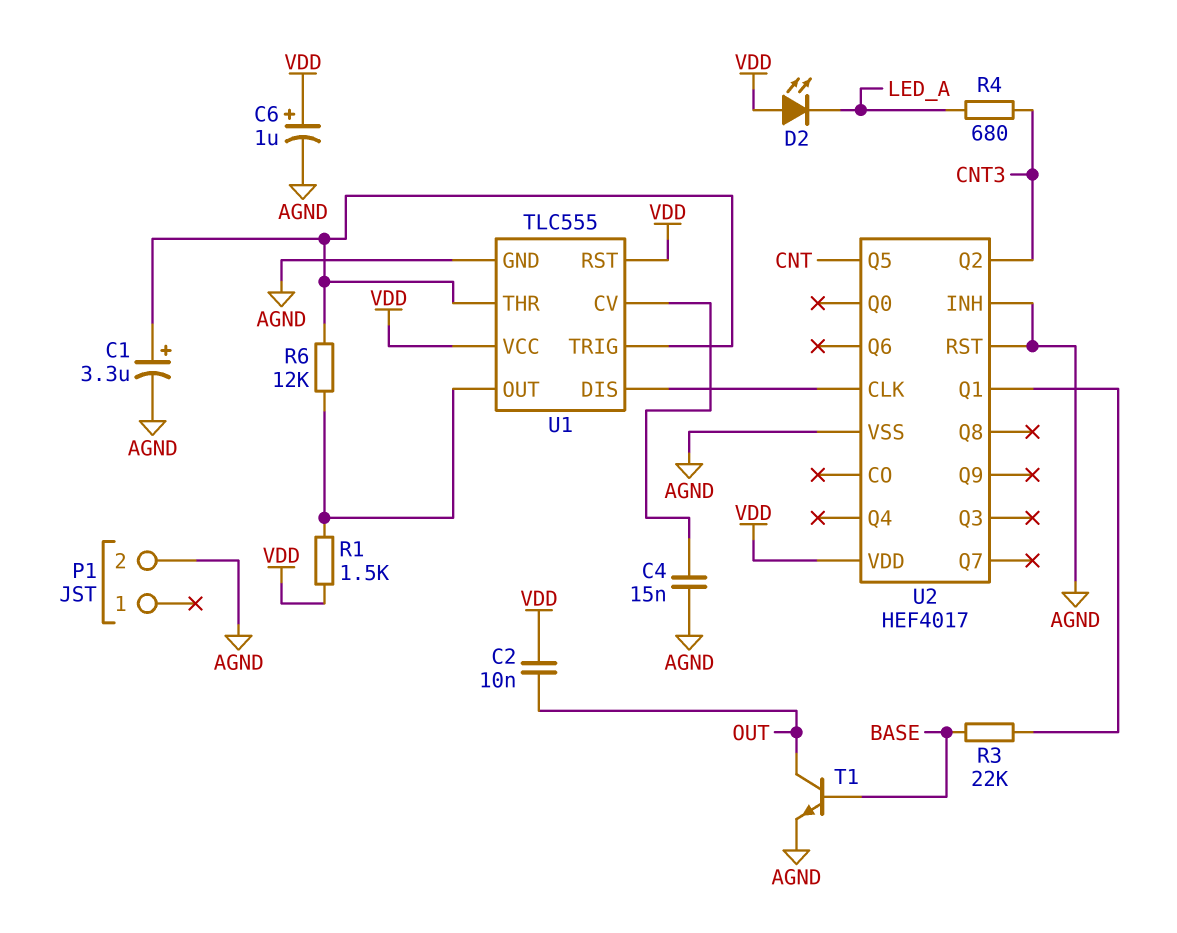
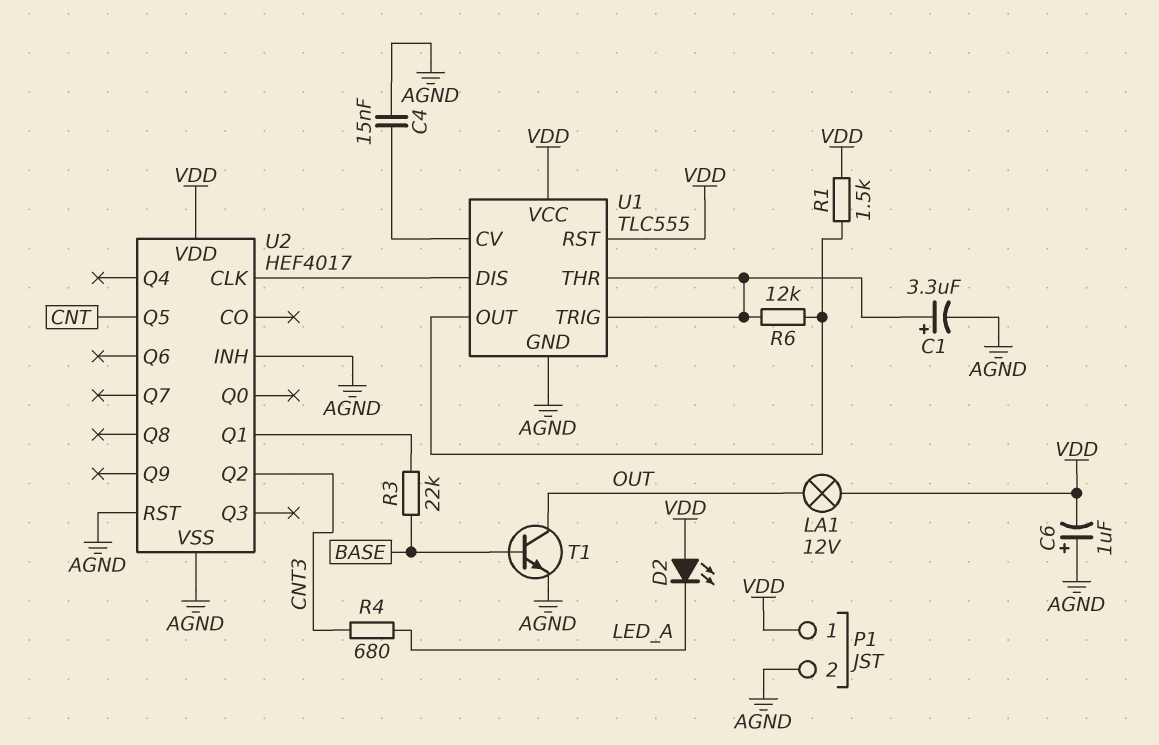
C2: 10nF (OUT, VDD) -> none
C6: 1uF (plus VDD, minus AGND) -> 1uF (plus AGND, minus VDD)
LA1: none -> lamp 12V (OUT, VDD)
P1 pin 1: none -> VDD

